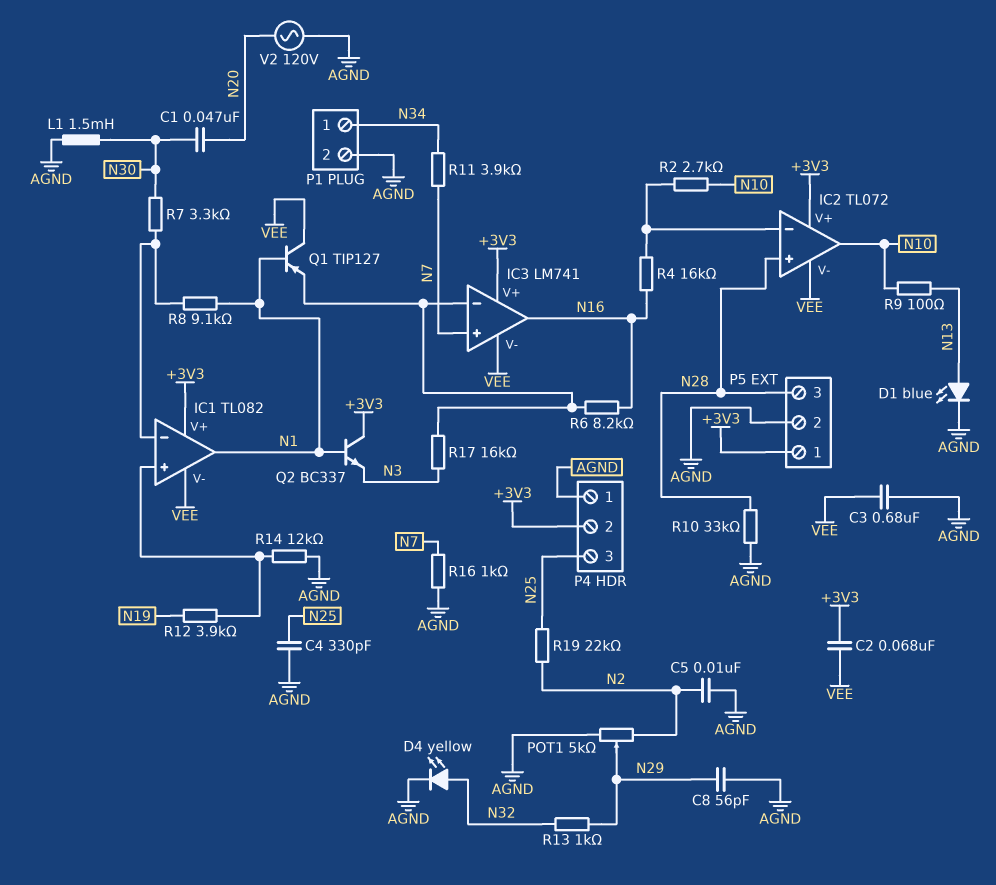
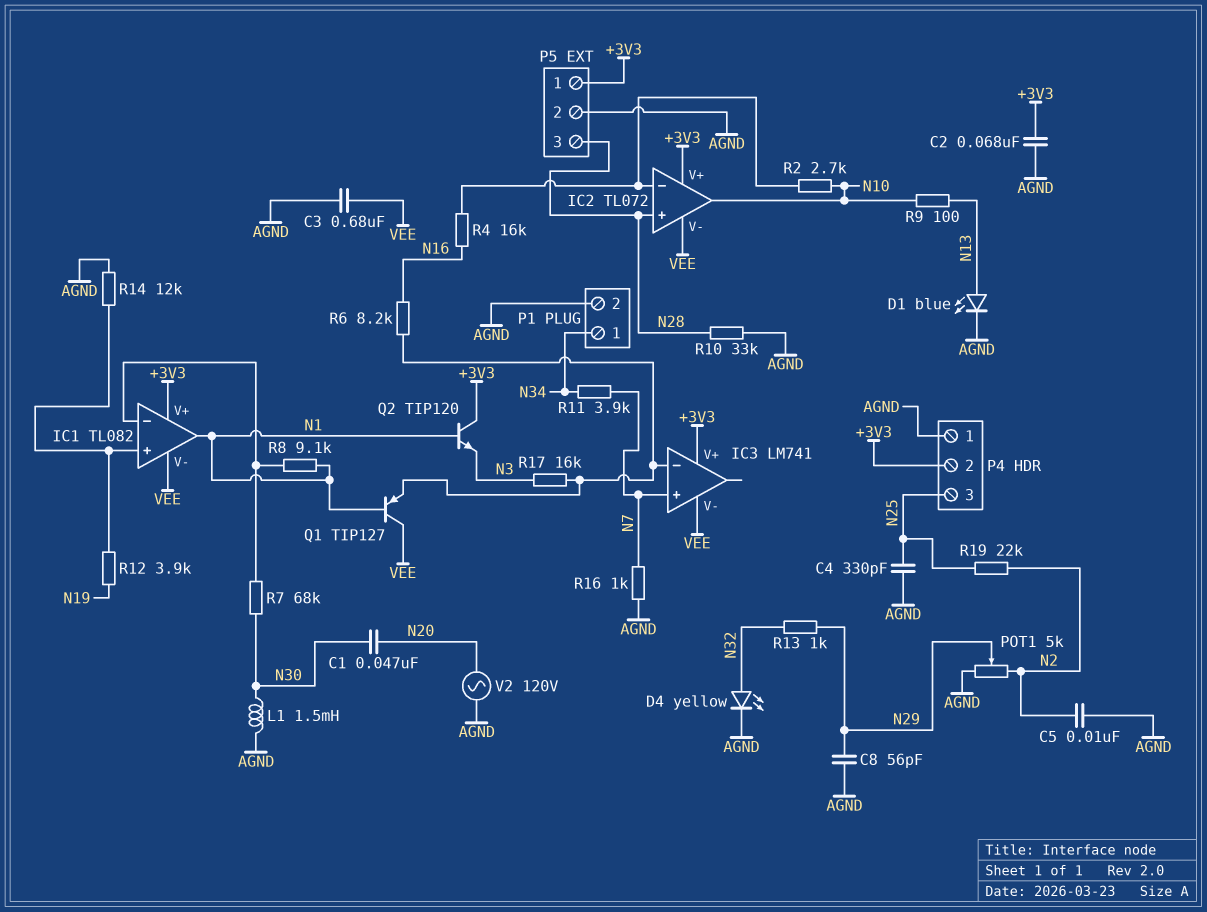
C2: 68nF (+3V3, VEE) -> 68nF (+3V3, AGND)
IC3 pin out: N16 -> none
Q2: NPN BC337 (B N1, C +3V3, E N3) -> NPN TIP120 (B N1, C +3V3, E N3)
R7: 3.3k (IC1/in-, N30) -> 68k (IC1/in-, N30)

